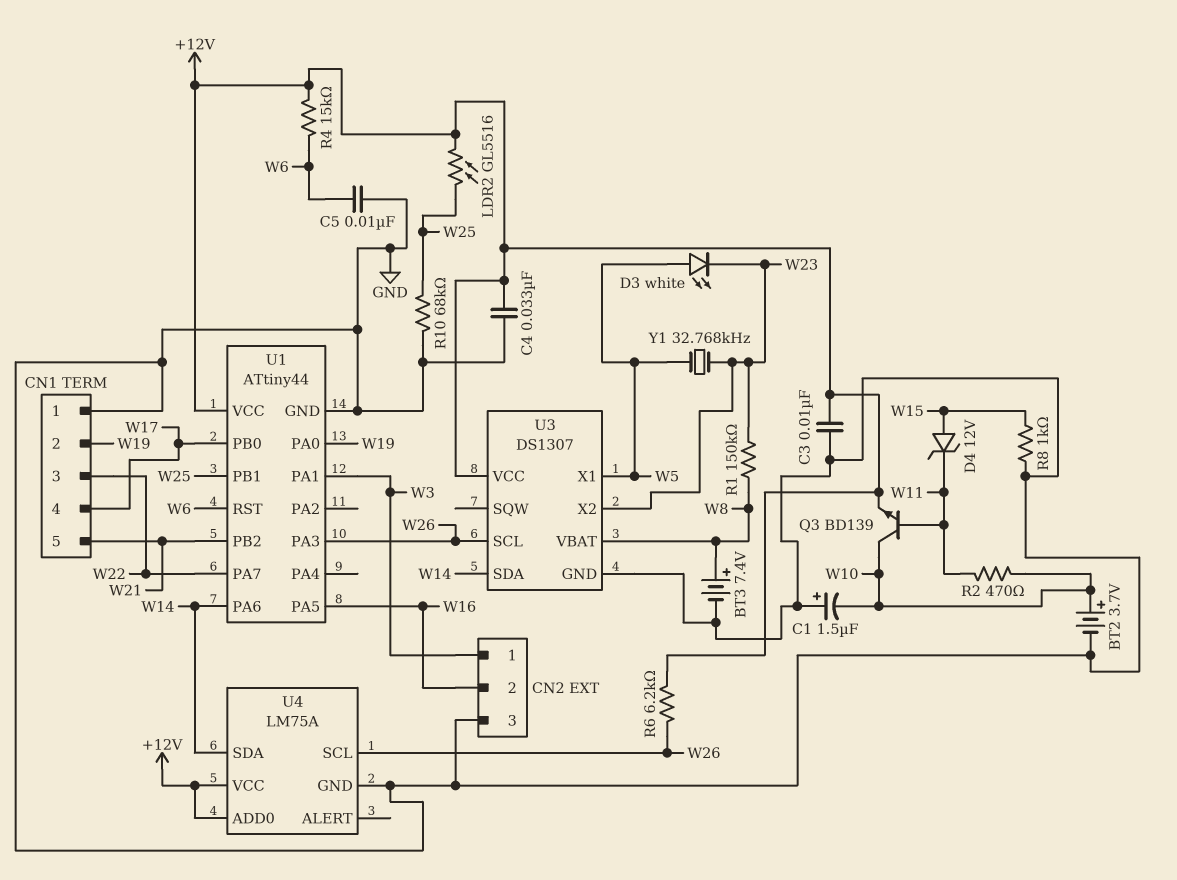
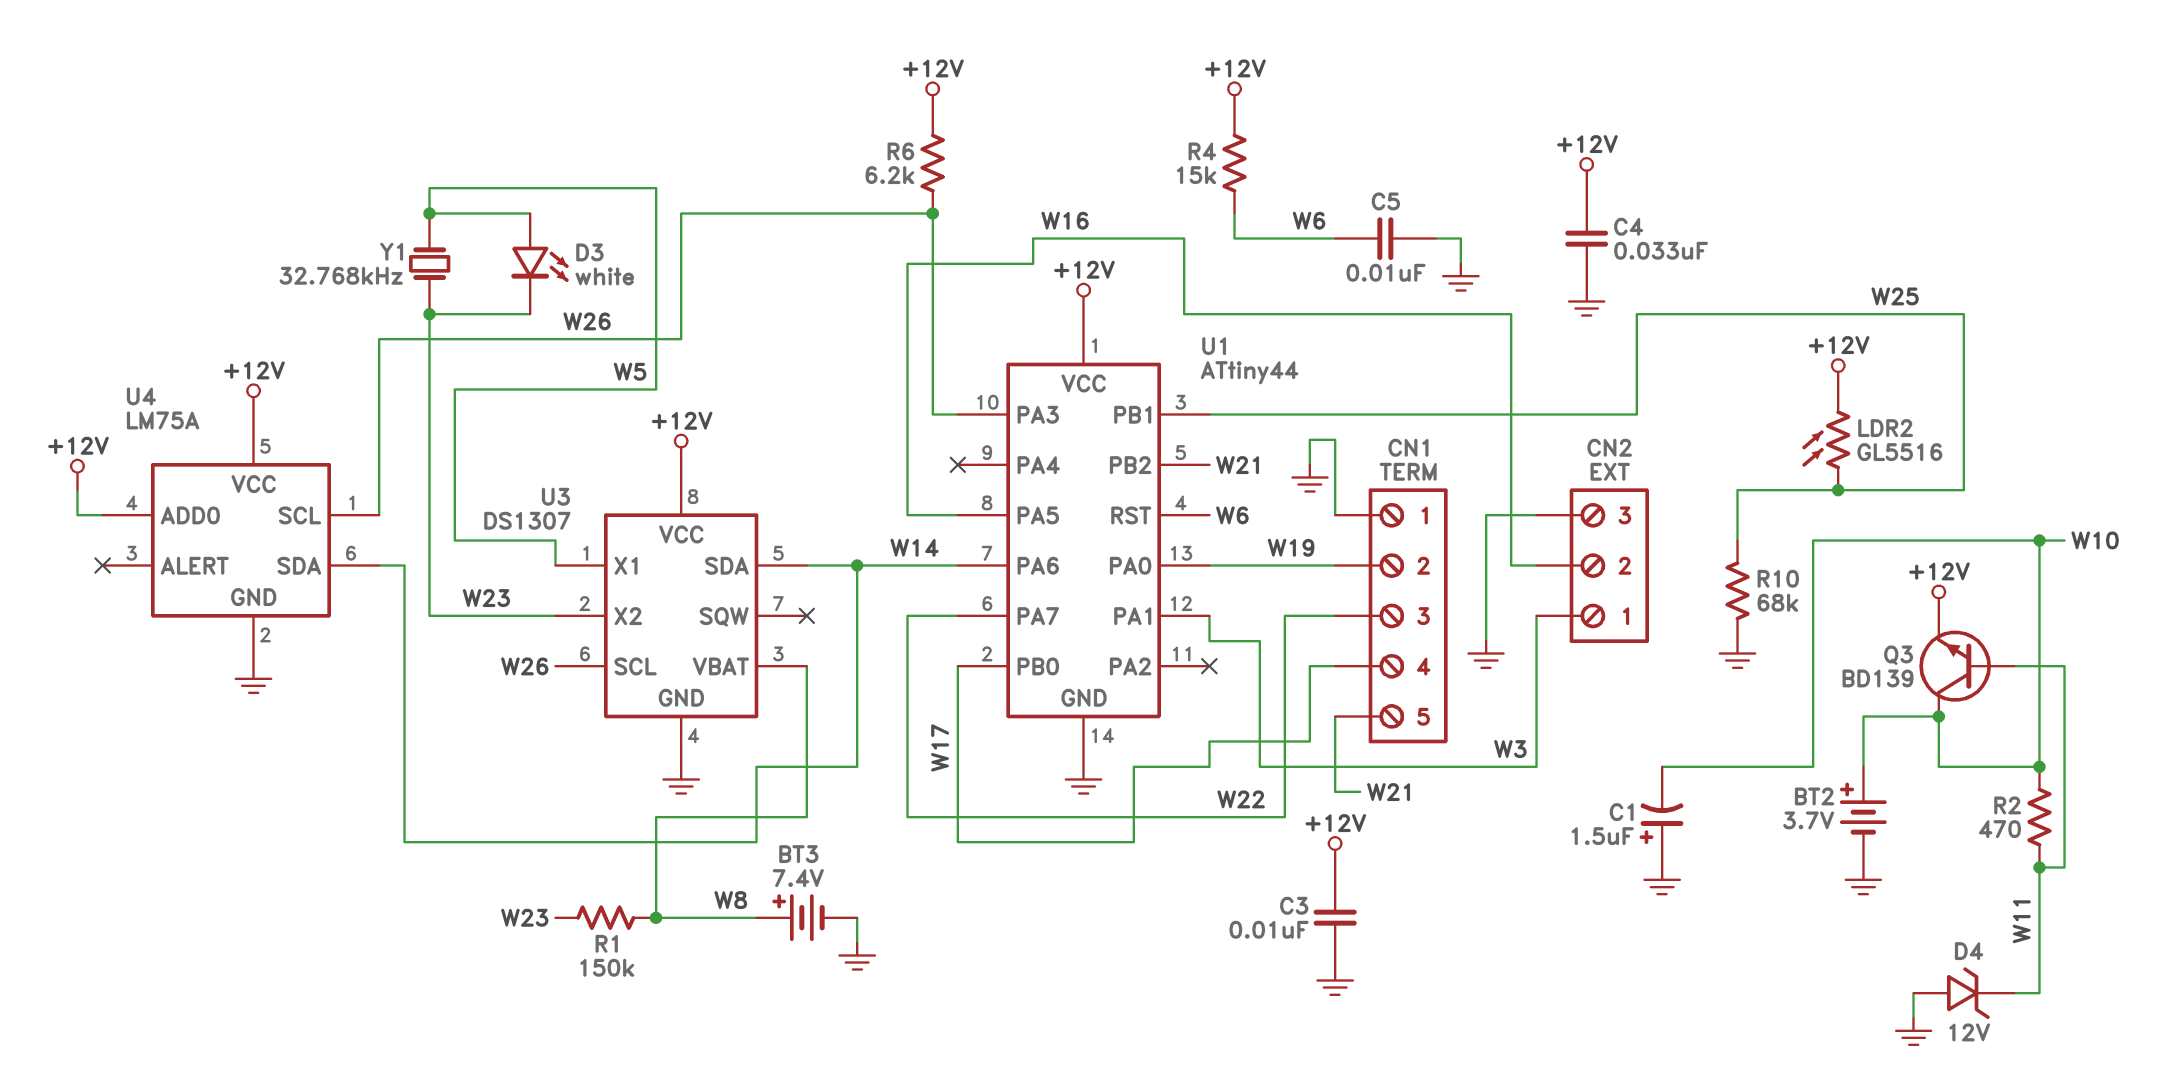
D4: zener 12V (A W15, K W11) -> zener 12V (A GND, K W11)
R8: 1k (GND, W15) -> none

